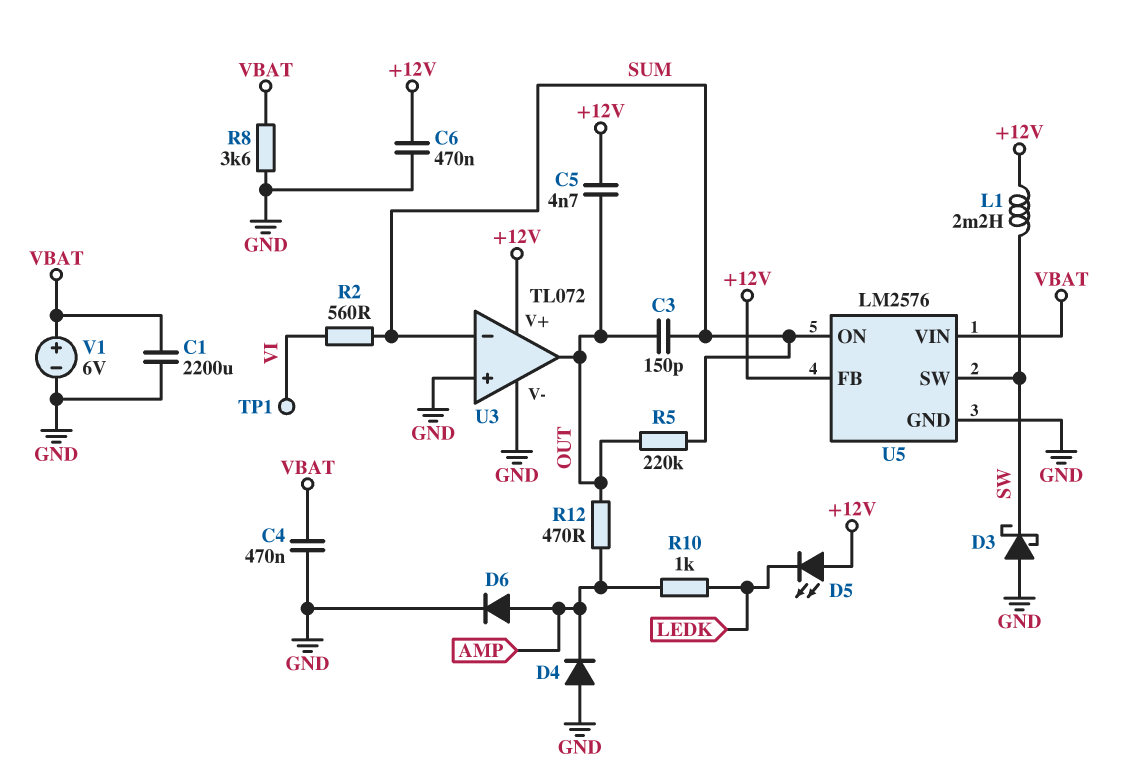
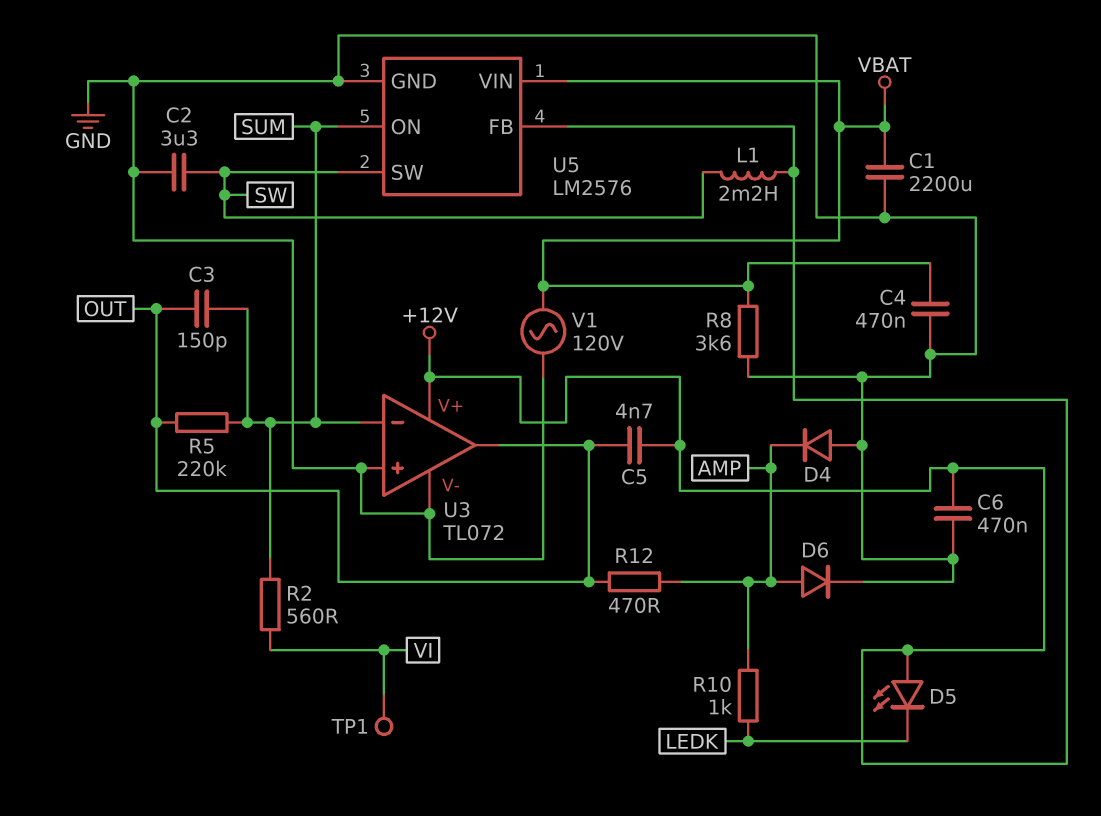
C2: none -> 3.3uF (GND, SW)
D3: schottky (A GND, K SW) -> none
V1: 6V (plus VBAT, minus GND) -> AC 120V (GND, VBAT)

